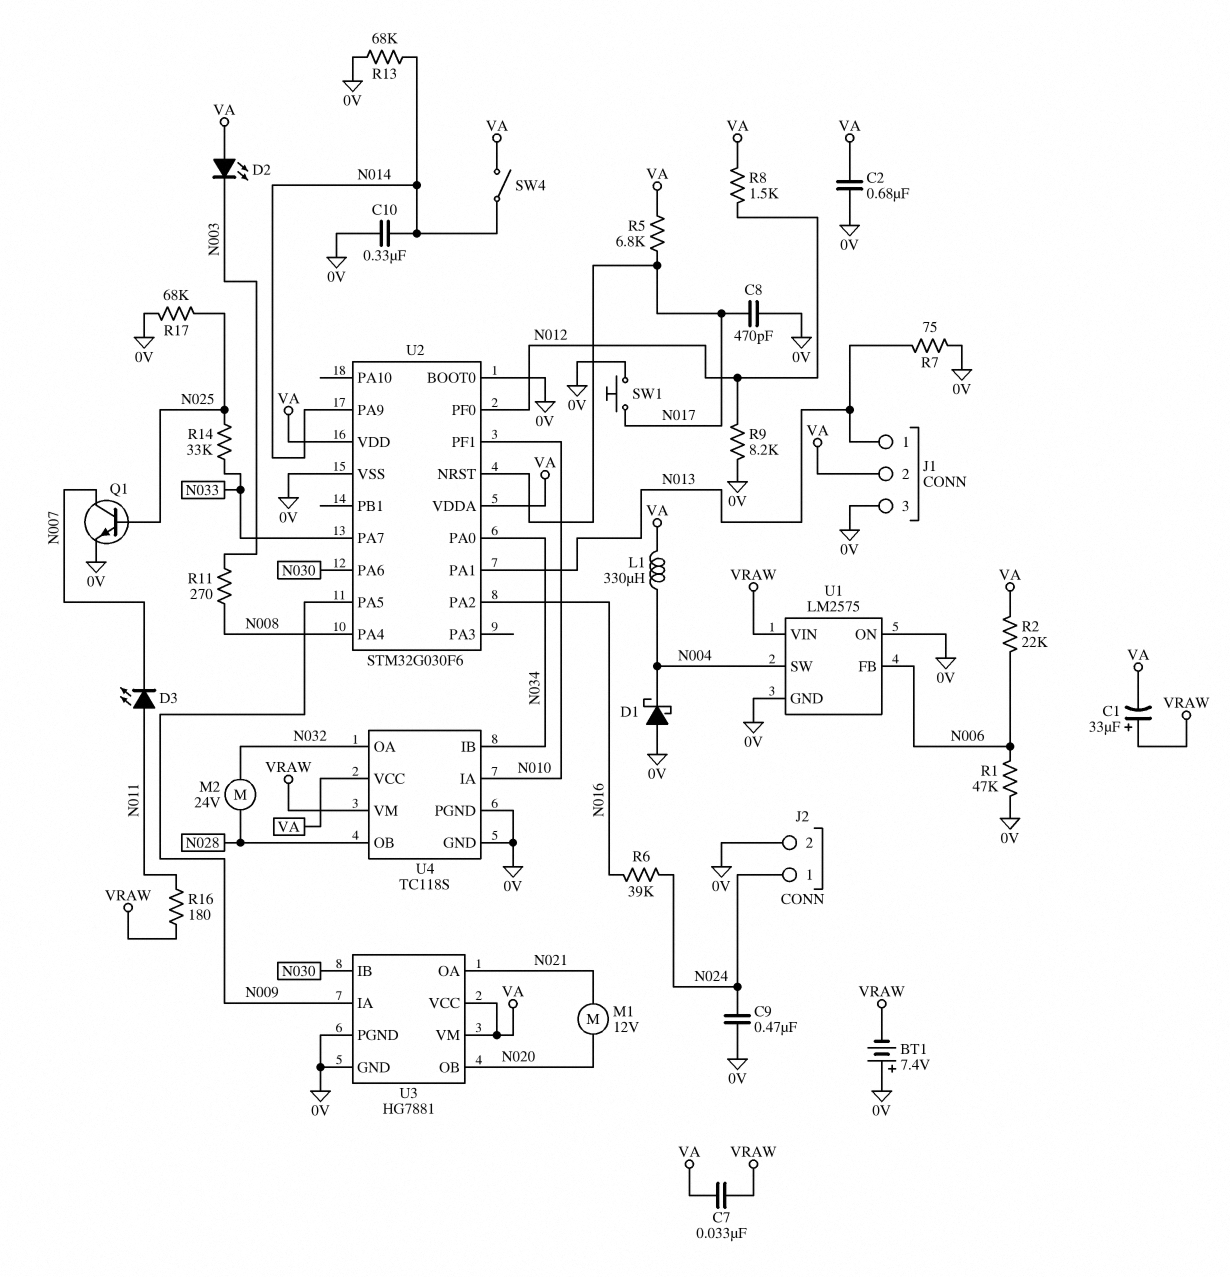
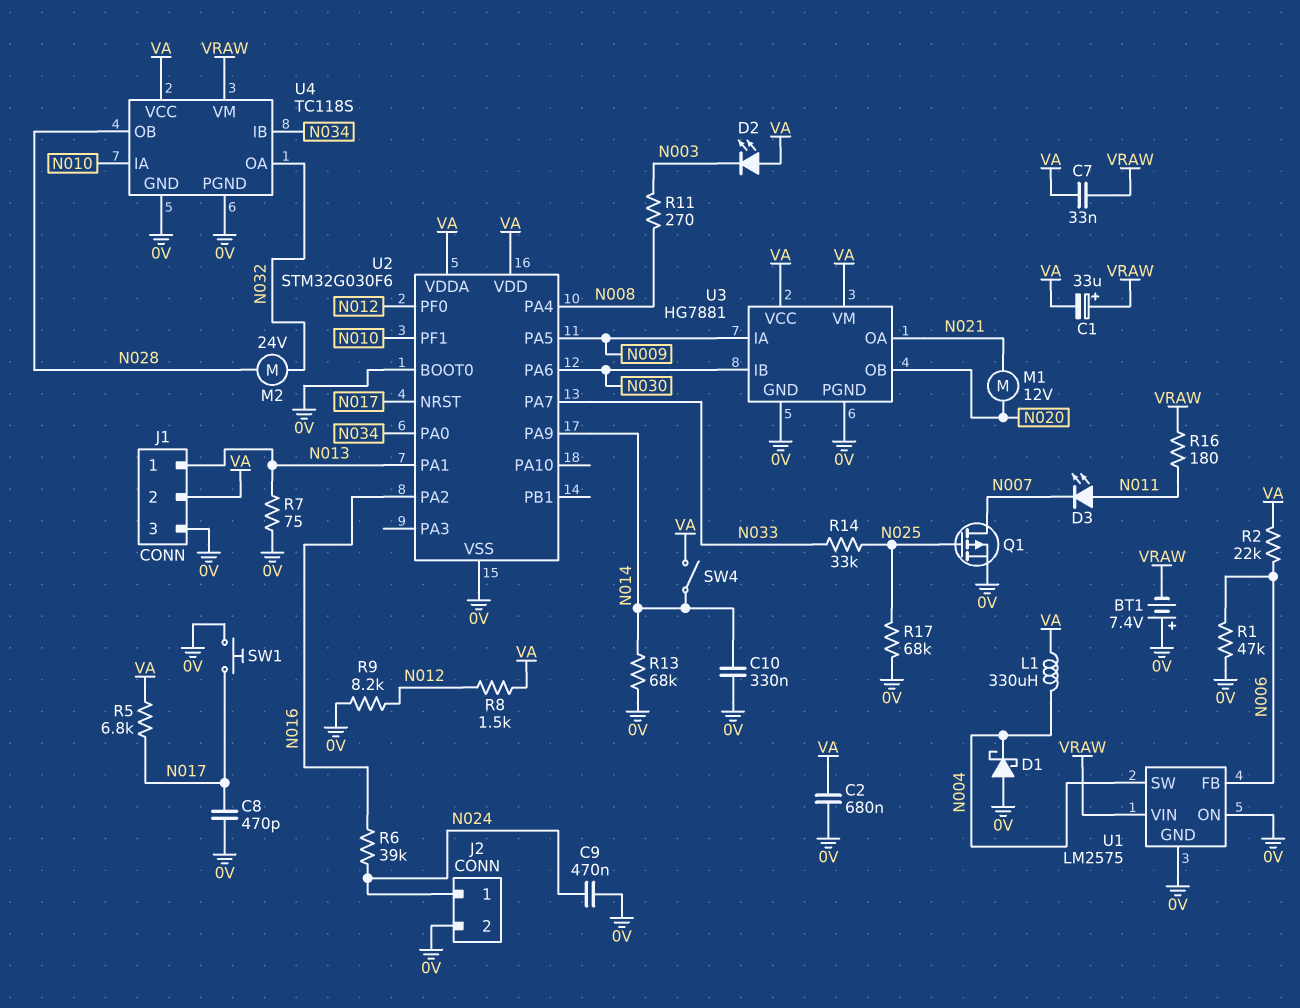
Q1: NPN (B N025, C N007, E 0V) -> PMOS (G N025, D N007, S 0V)

